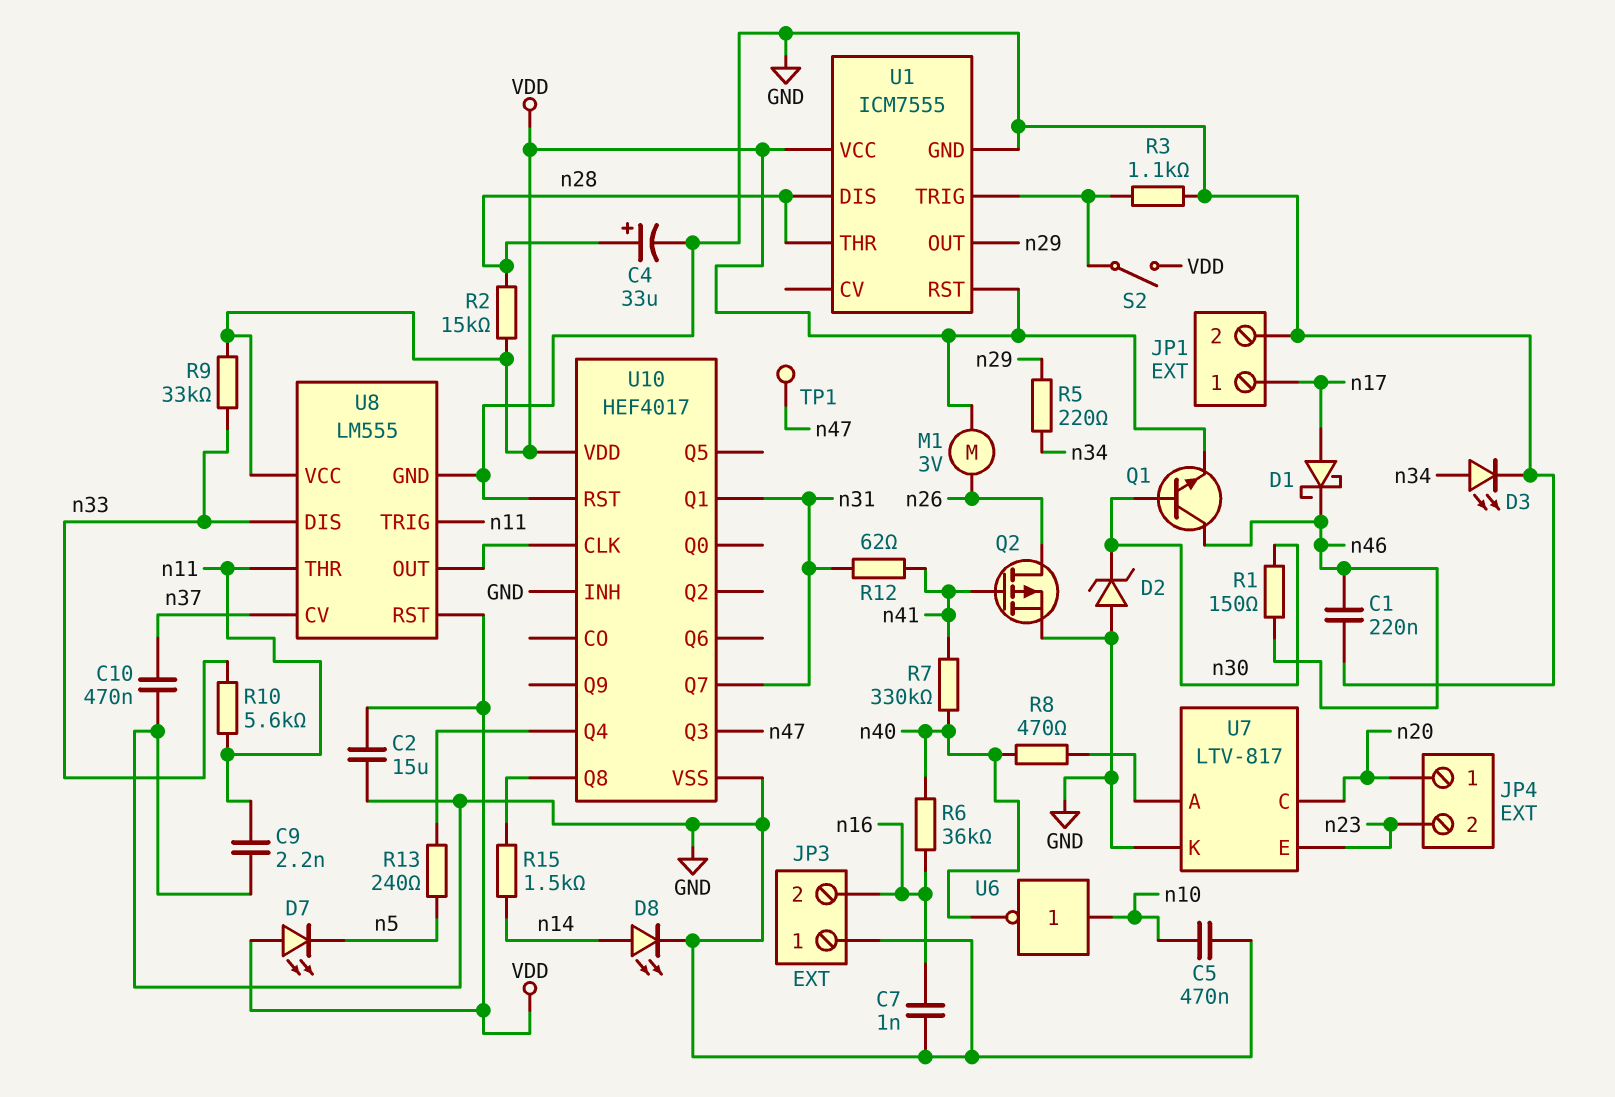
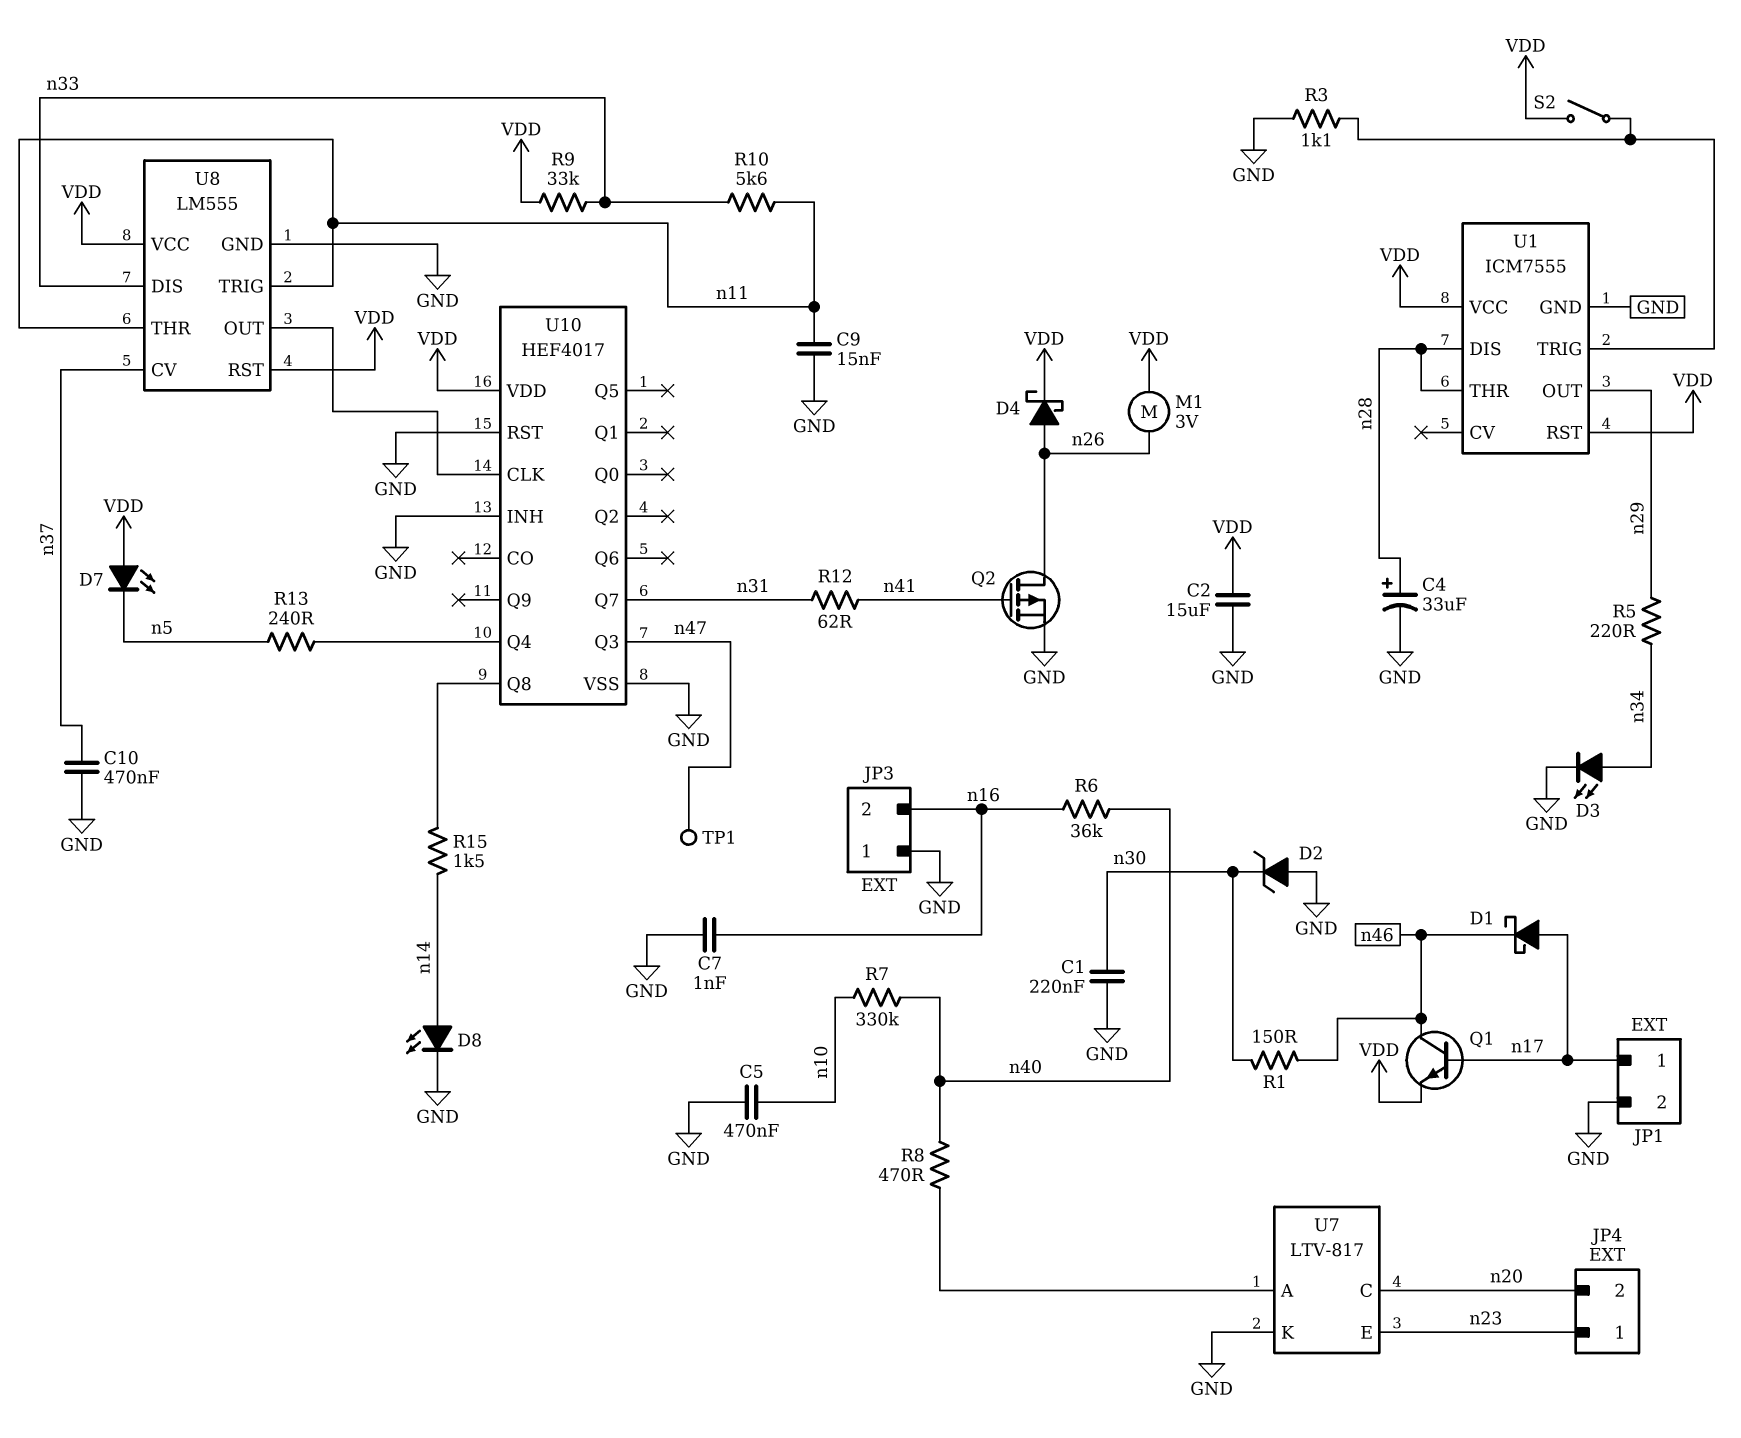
C1: 220nF (GND, n46) -> 220nF (GND, n30)
C9: 2.2nF (GND, n11) -> 15nF (GND, n11)
D4: none -> schottky (A n26, K VDD)
JP4 pin 1: n20 -> n23
JP4 pin 2: n23 -> n20
Q1: NPN (B n30, C n46, E VDD) -> NPN (B n17, C n46, E VDD)
R2: 15k (VDD, n28) -> none
R7: 330k (n40, n41) -> 330k (n10, n40)
U6: NOT (in n10, out n40) -> none
U10 pin Q1: n31 -> none

